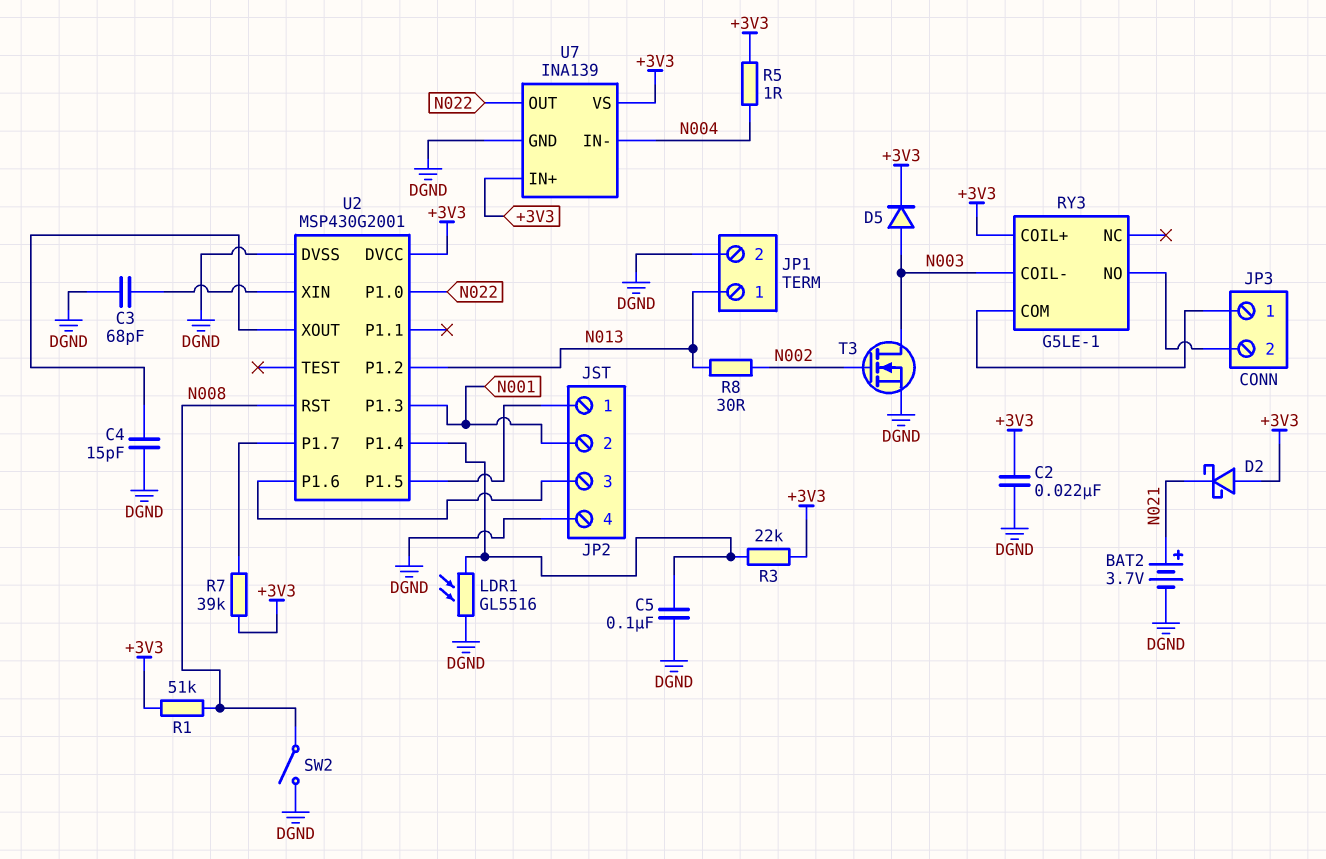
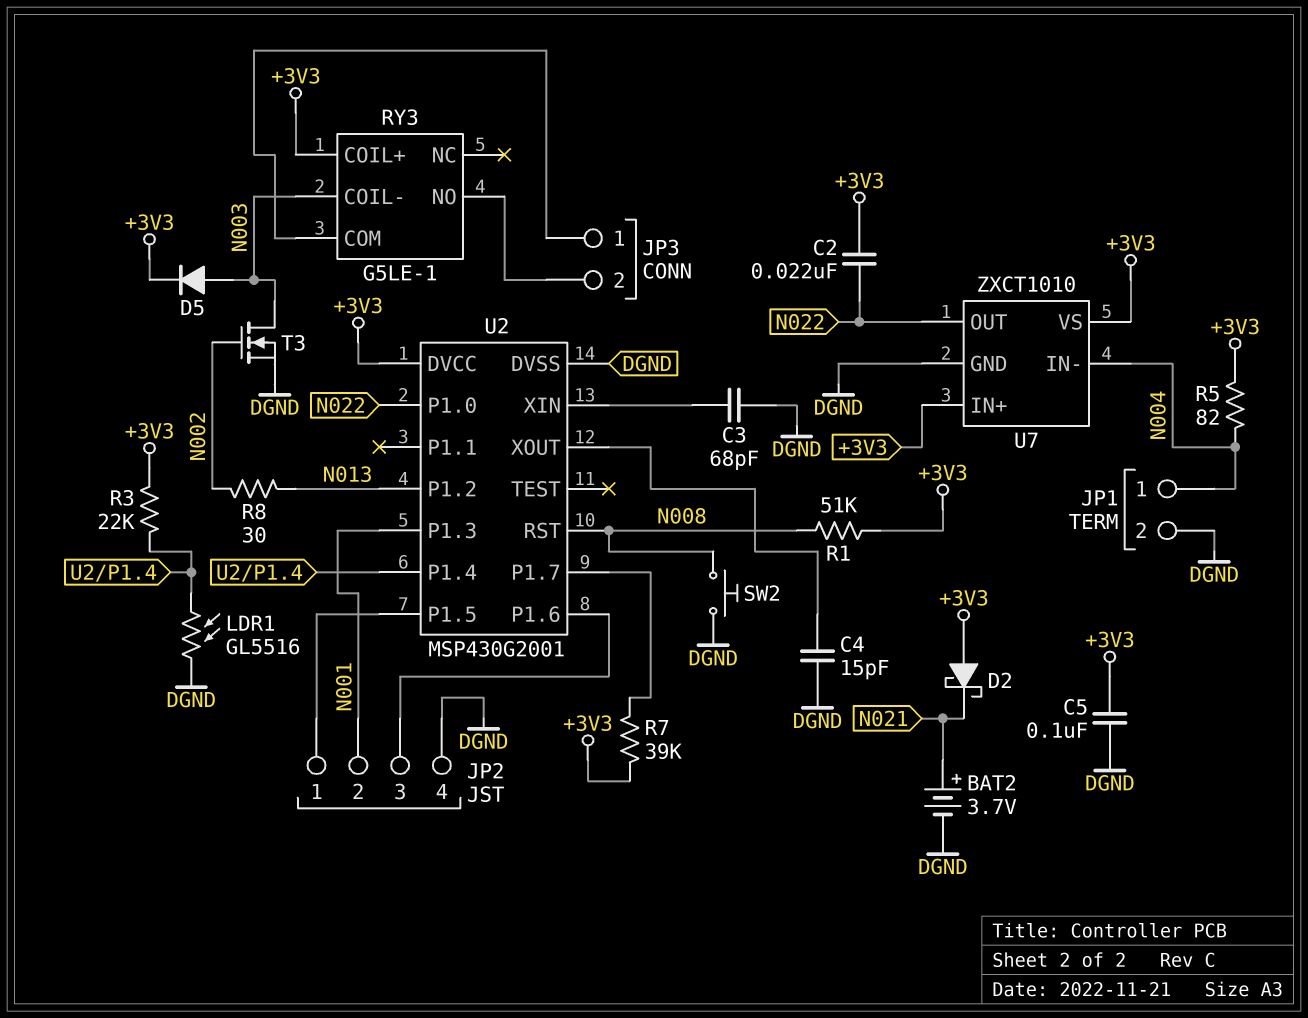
C2: 22nF (+3V3, DGND) -> 22nF (+3V3, N022)
C5: 100nF (DGND, U2/P1.4) -> 100nF (+3V3, DGND)
JP1 pin 1: N013 -> N004
R5: 1 (+3V3, N004) -> 82 (+3V3, N004)
SW2: switch (DGND, N008) -> button (DGND, N008)
U7: INA139 -> ZXCT1010

